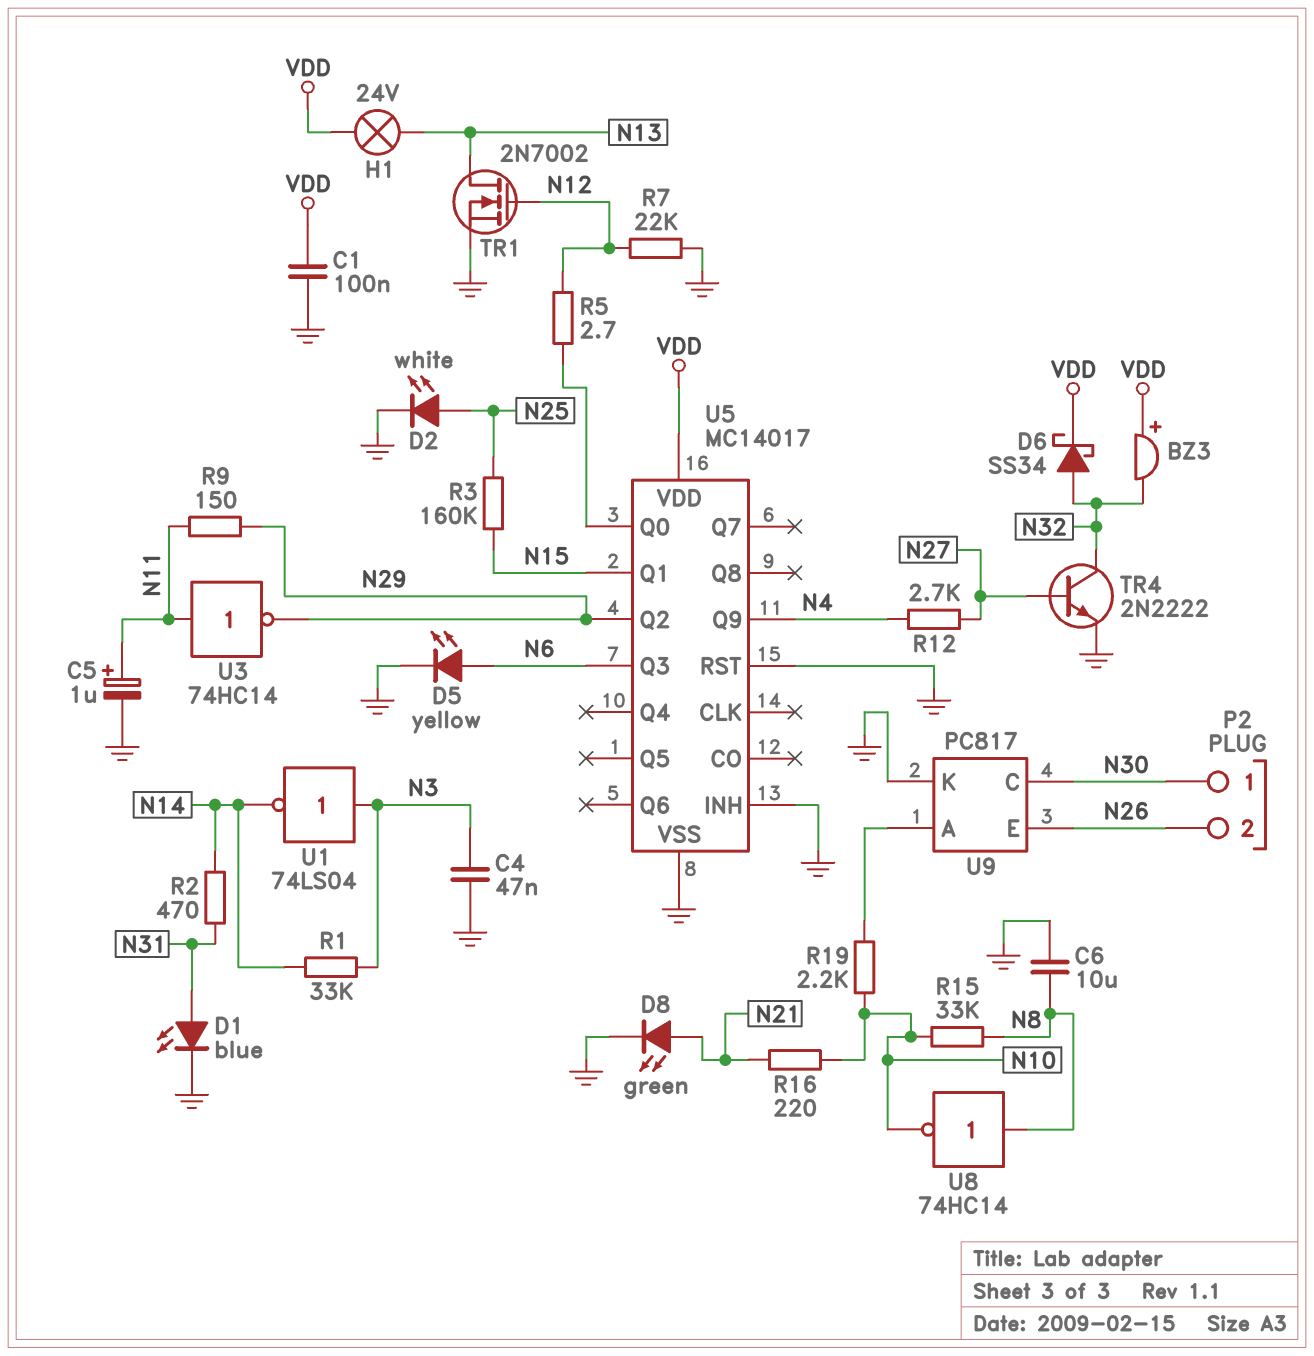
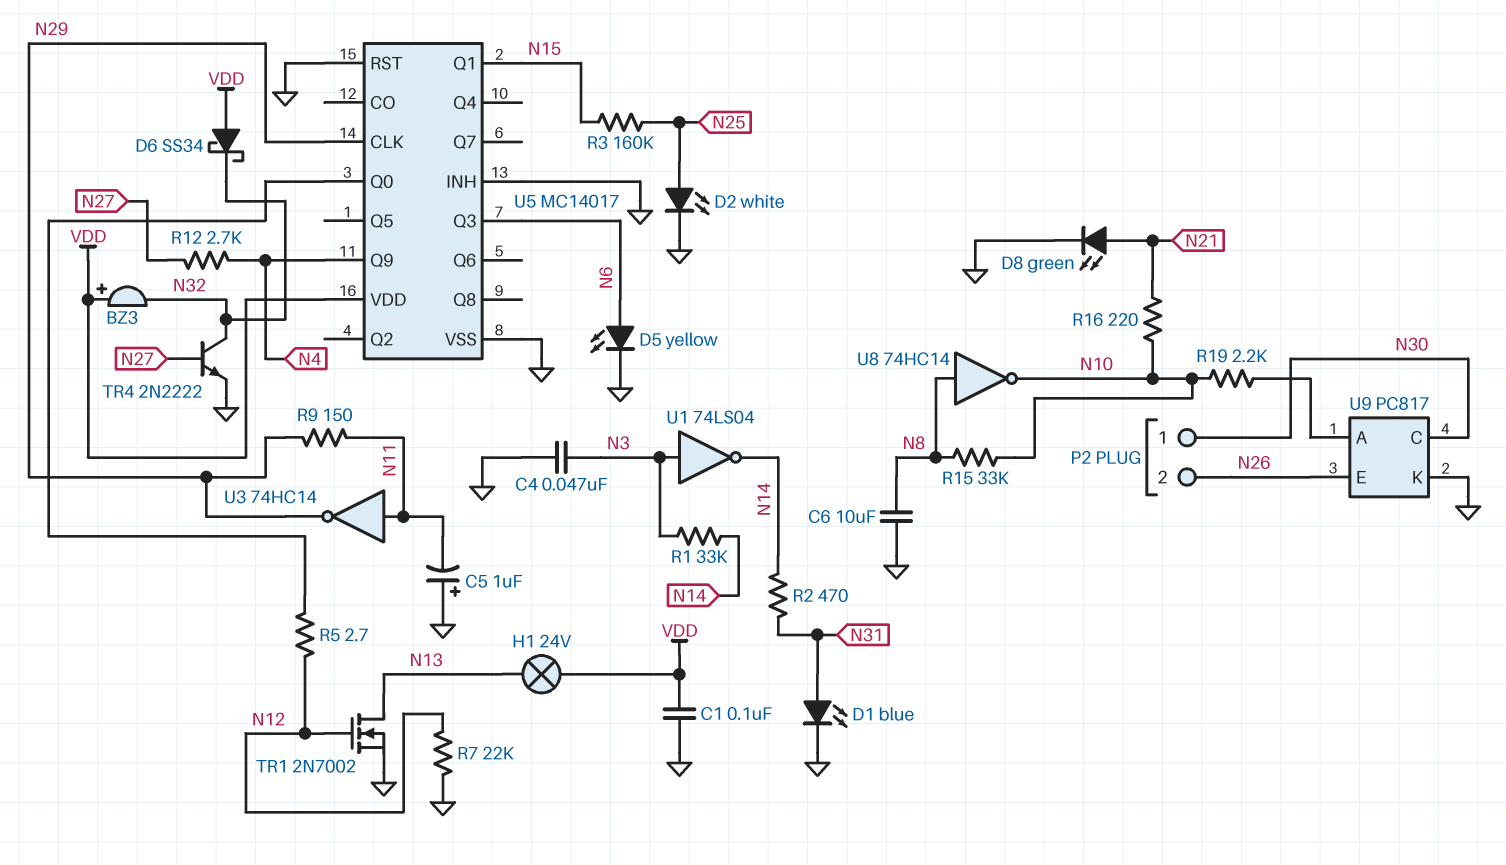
C5: 1uF (plus N11, minus GND) -> 1uF (plus GND, minus N11)
D6: schottky SS34 (A N32, K VDD) -> schottky SS34 (A VDD, K N32)
U5 pin CLK: none -> N29
U5 pin Q2: N29 -> none

